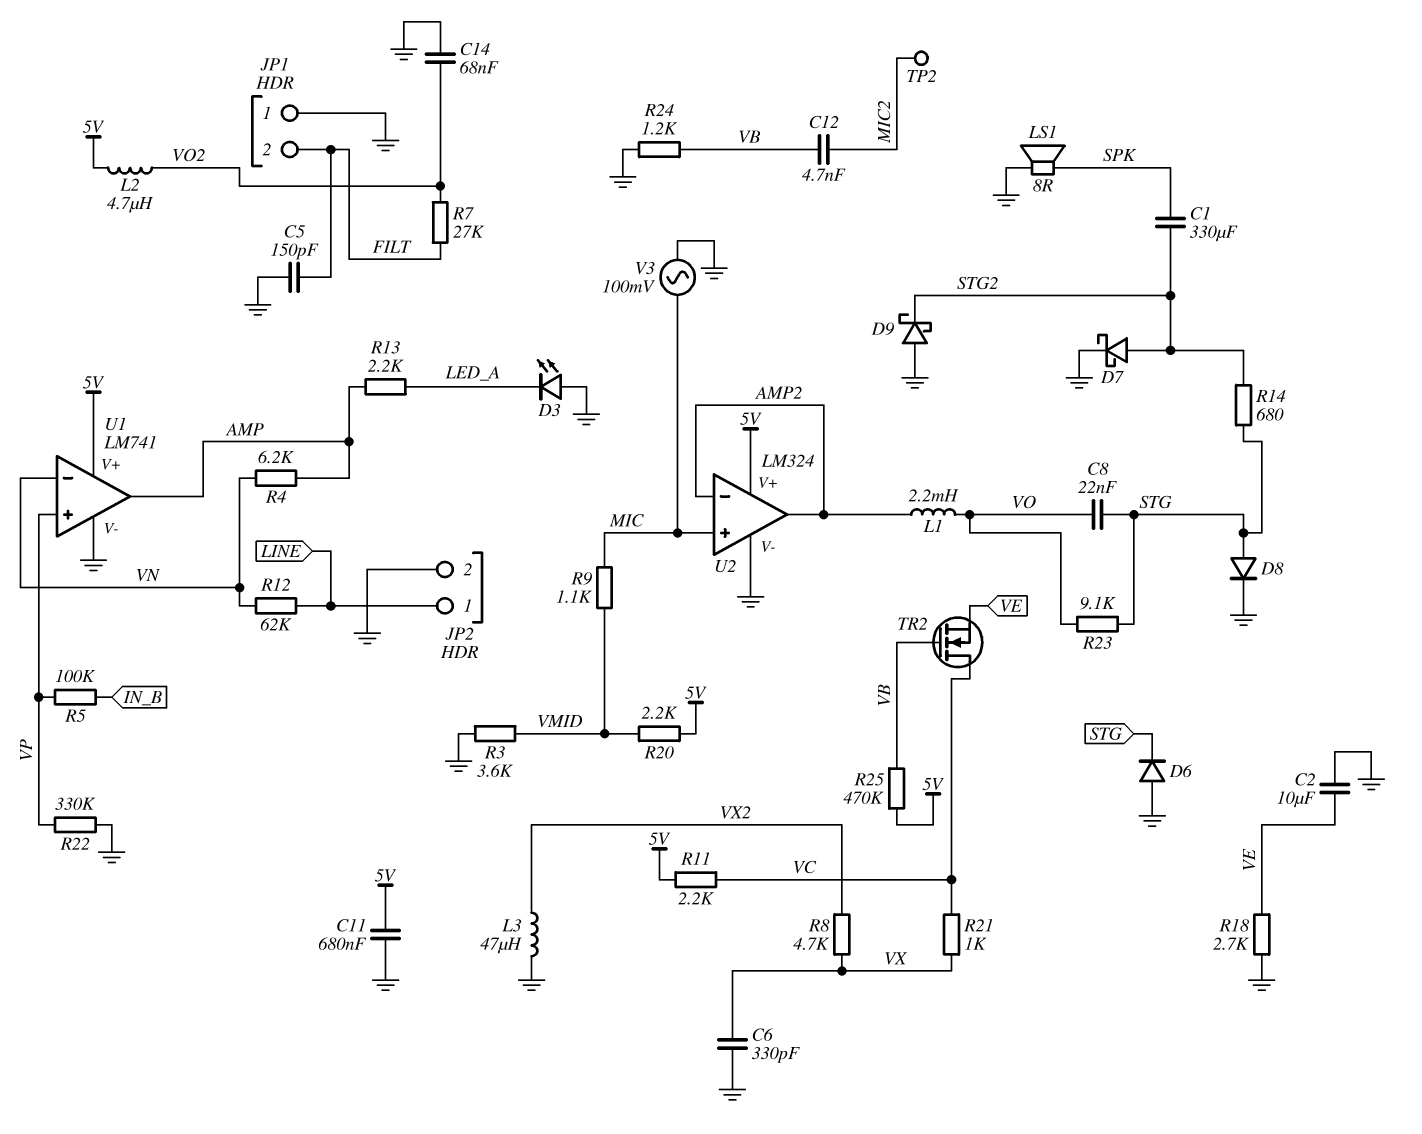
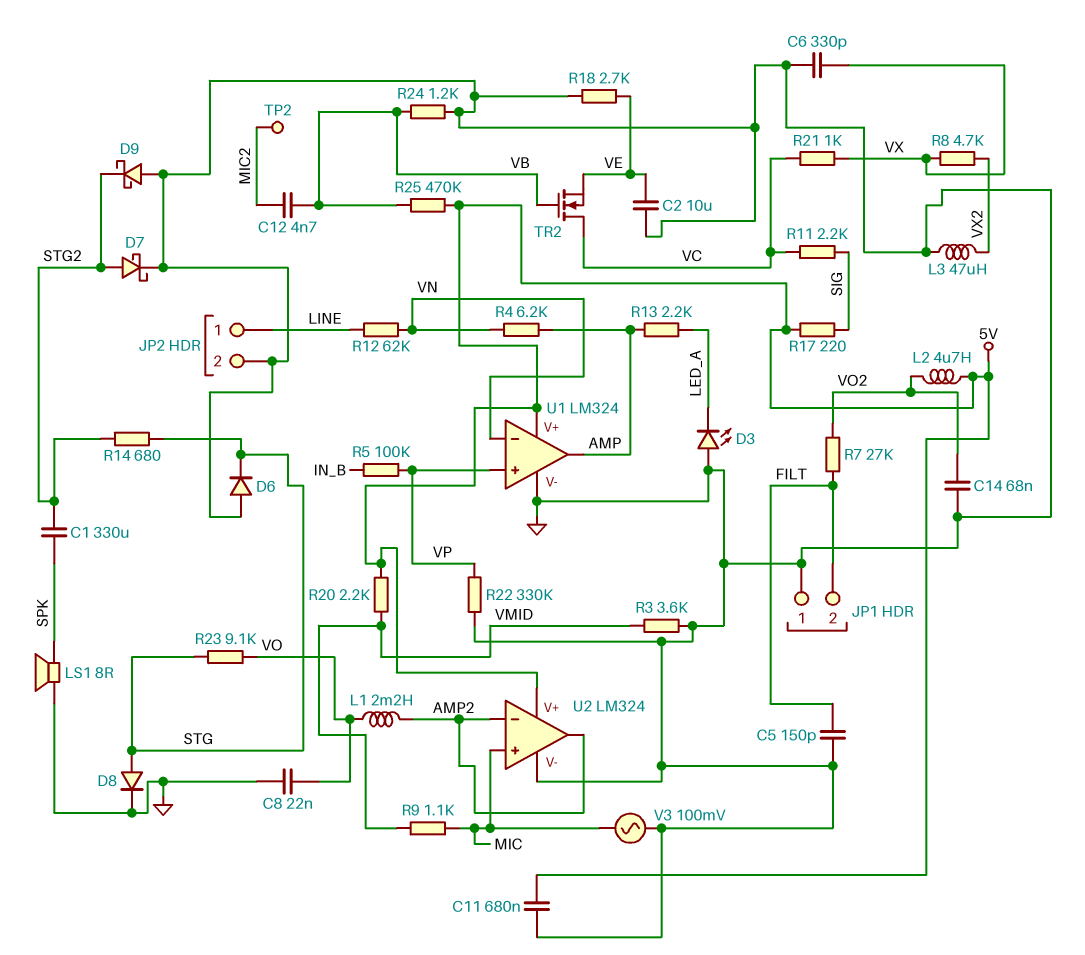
C8: 22nF (STG, VO) -> 22nF (GND, VO)
R11: 2.2k (5V, VC) -> 2.2k (SIG, VC)
R17: none -> 220 (5V, SIG)
U1: LM741 -> LM324

